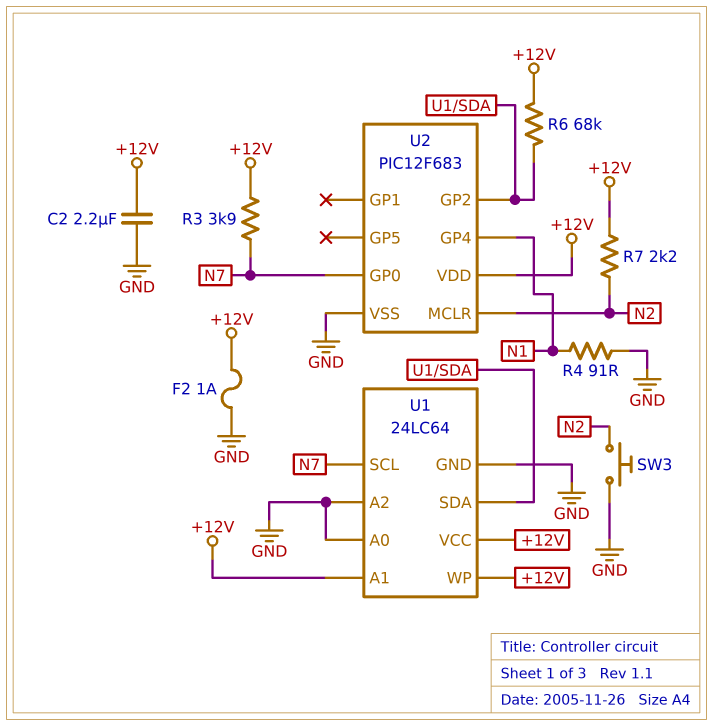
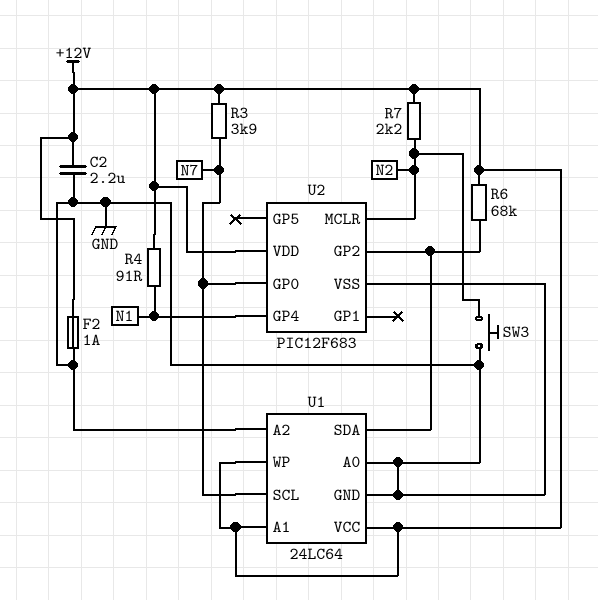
R4: 91 (GND, N1) -> 91 (+12V, N1)

